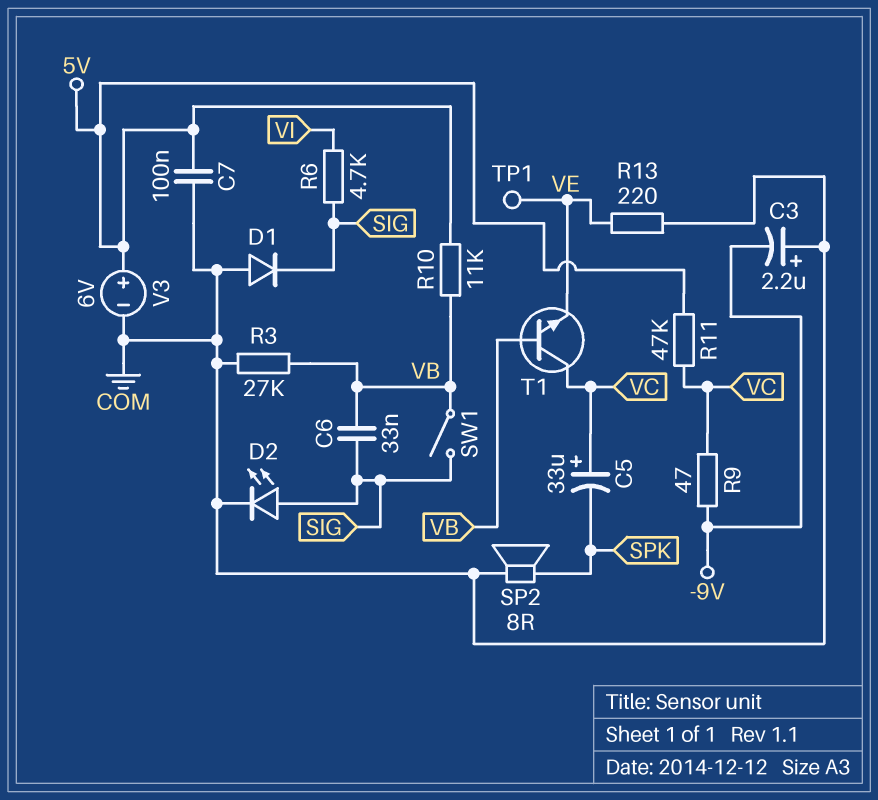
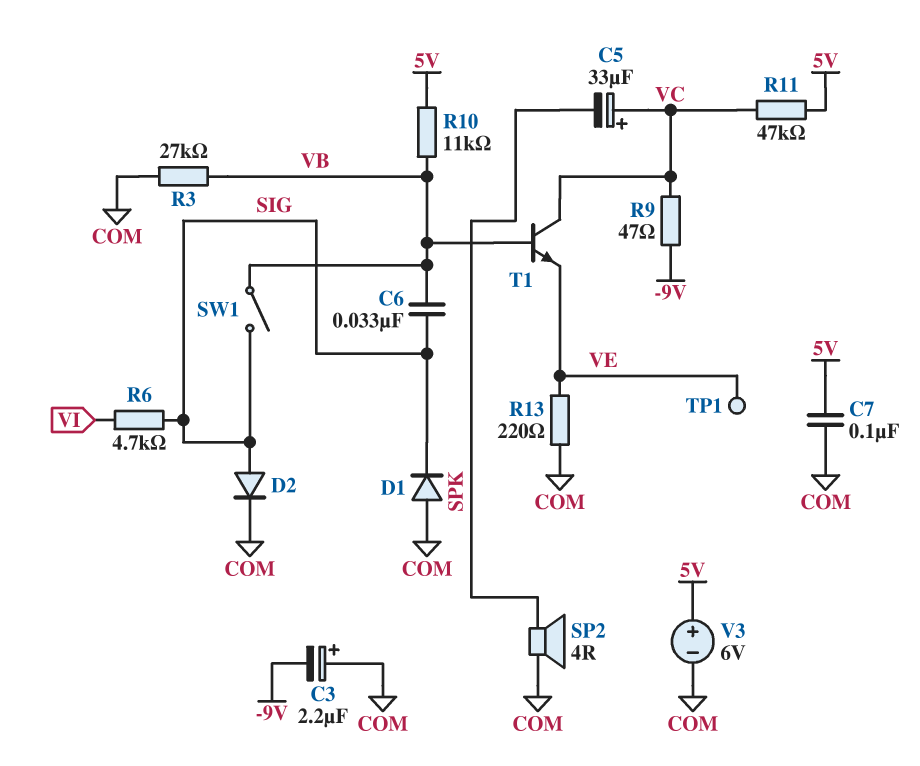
D2: LED (A SIG, K COM) -> diode (A SIG, K COM)
SP2: speaker 8R (COM, SPK) -> speaker 4R (COM, SPK)

